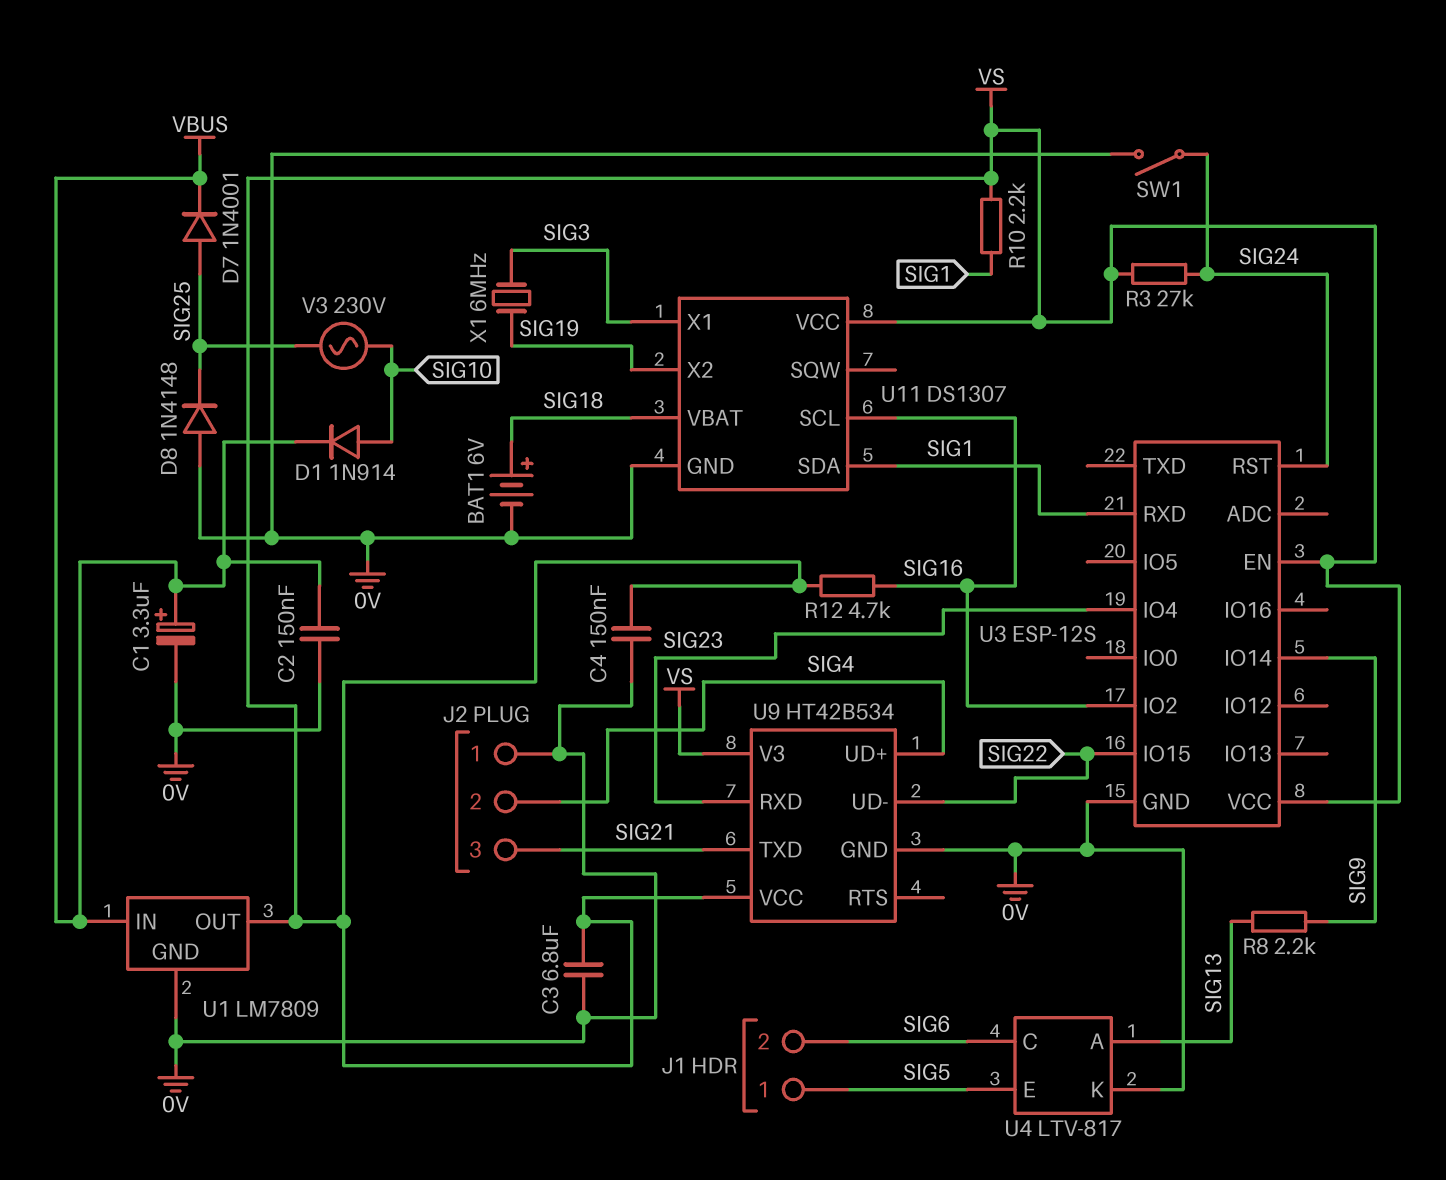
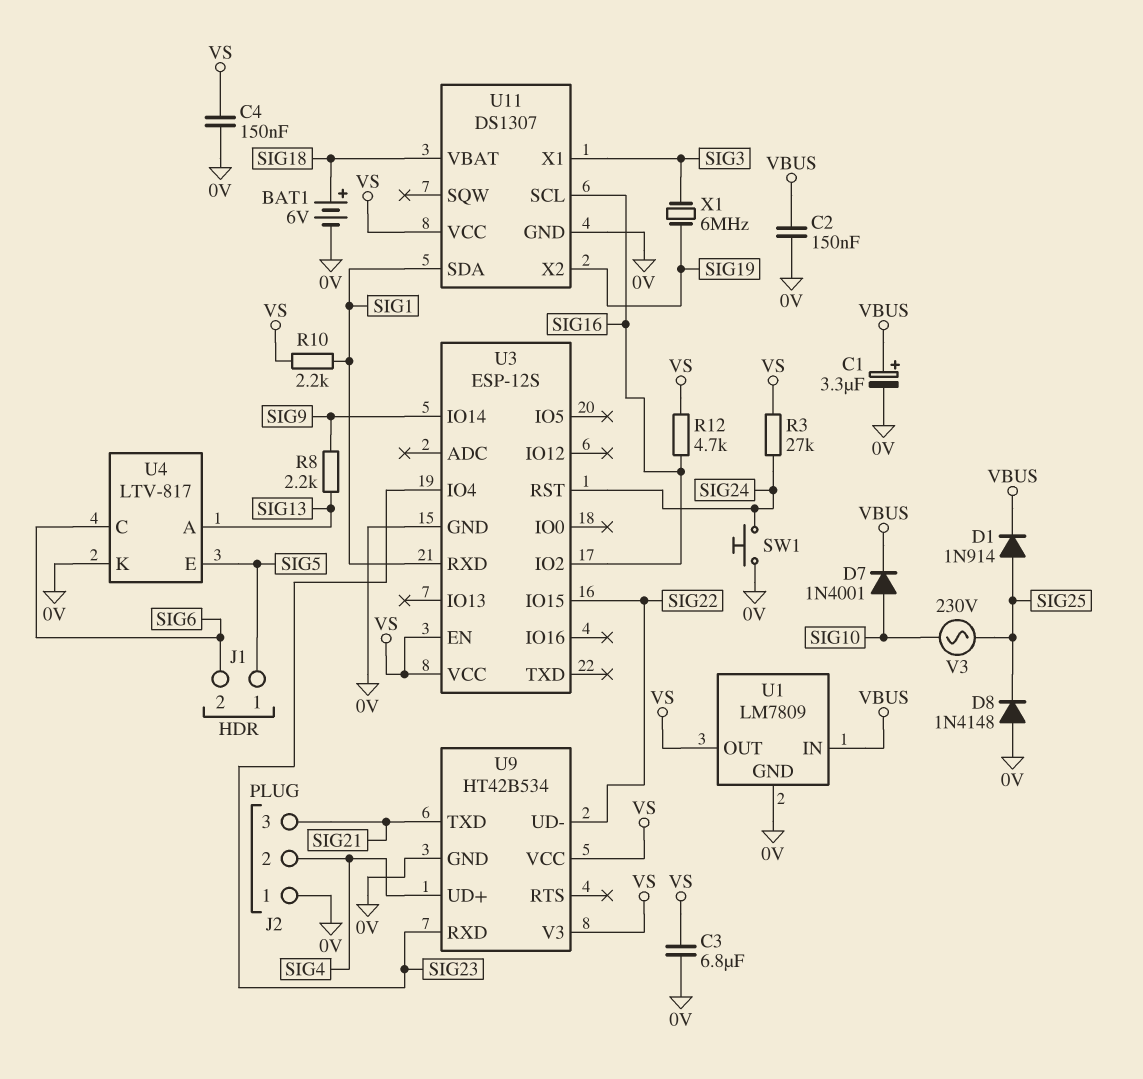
D1: diode 1N914 (A SIG10, K VBUS) -> diode 1N914 (A SIG25, K VBUS)
D7: diode 1N4001 (A SIG25, K VBUS) -> diode 1N4001 (A SIG10, K VBUS)
SW1: switch (0V, SIG24) -> button (0V, SIG24)

